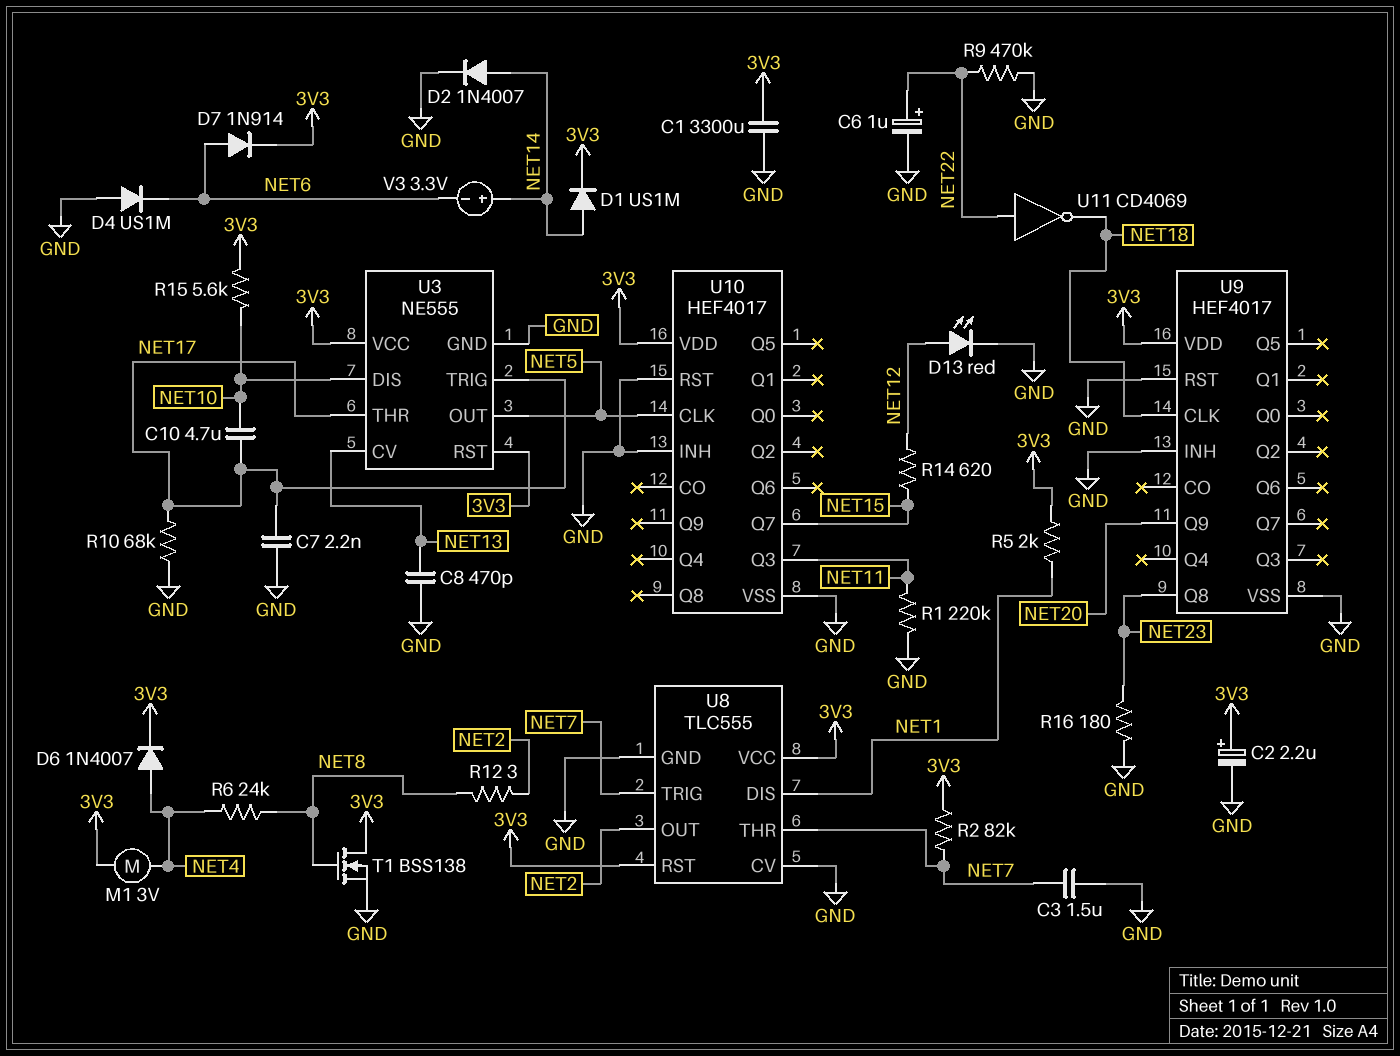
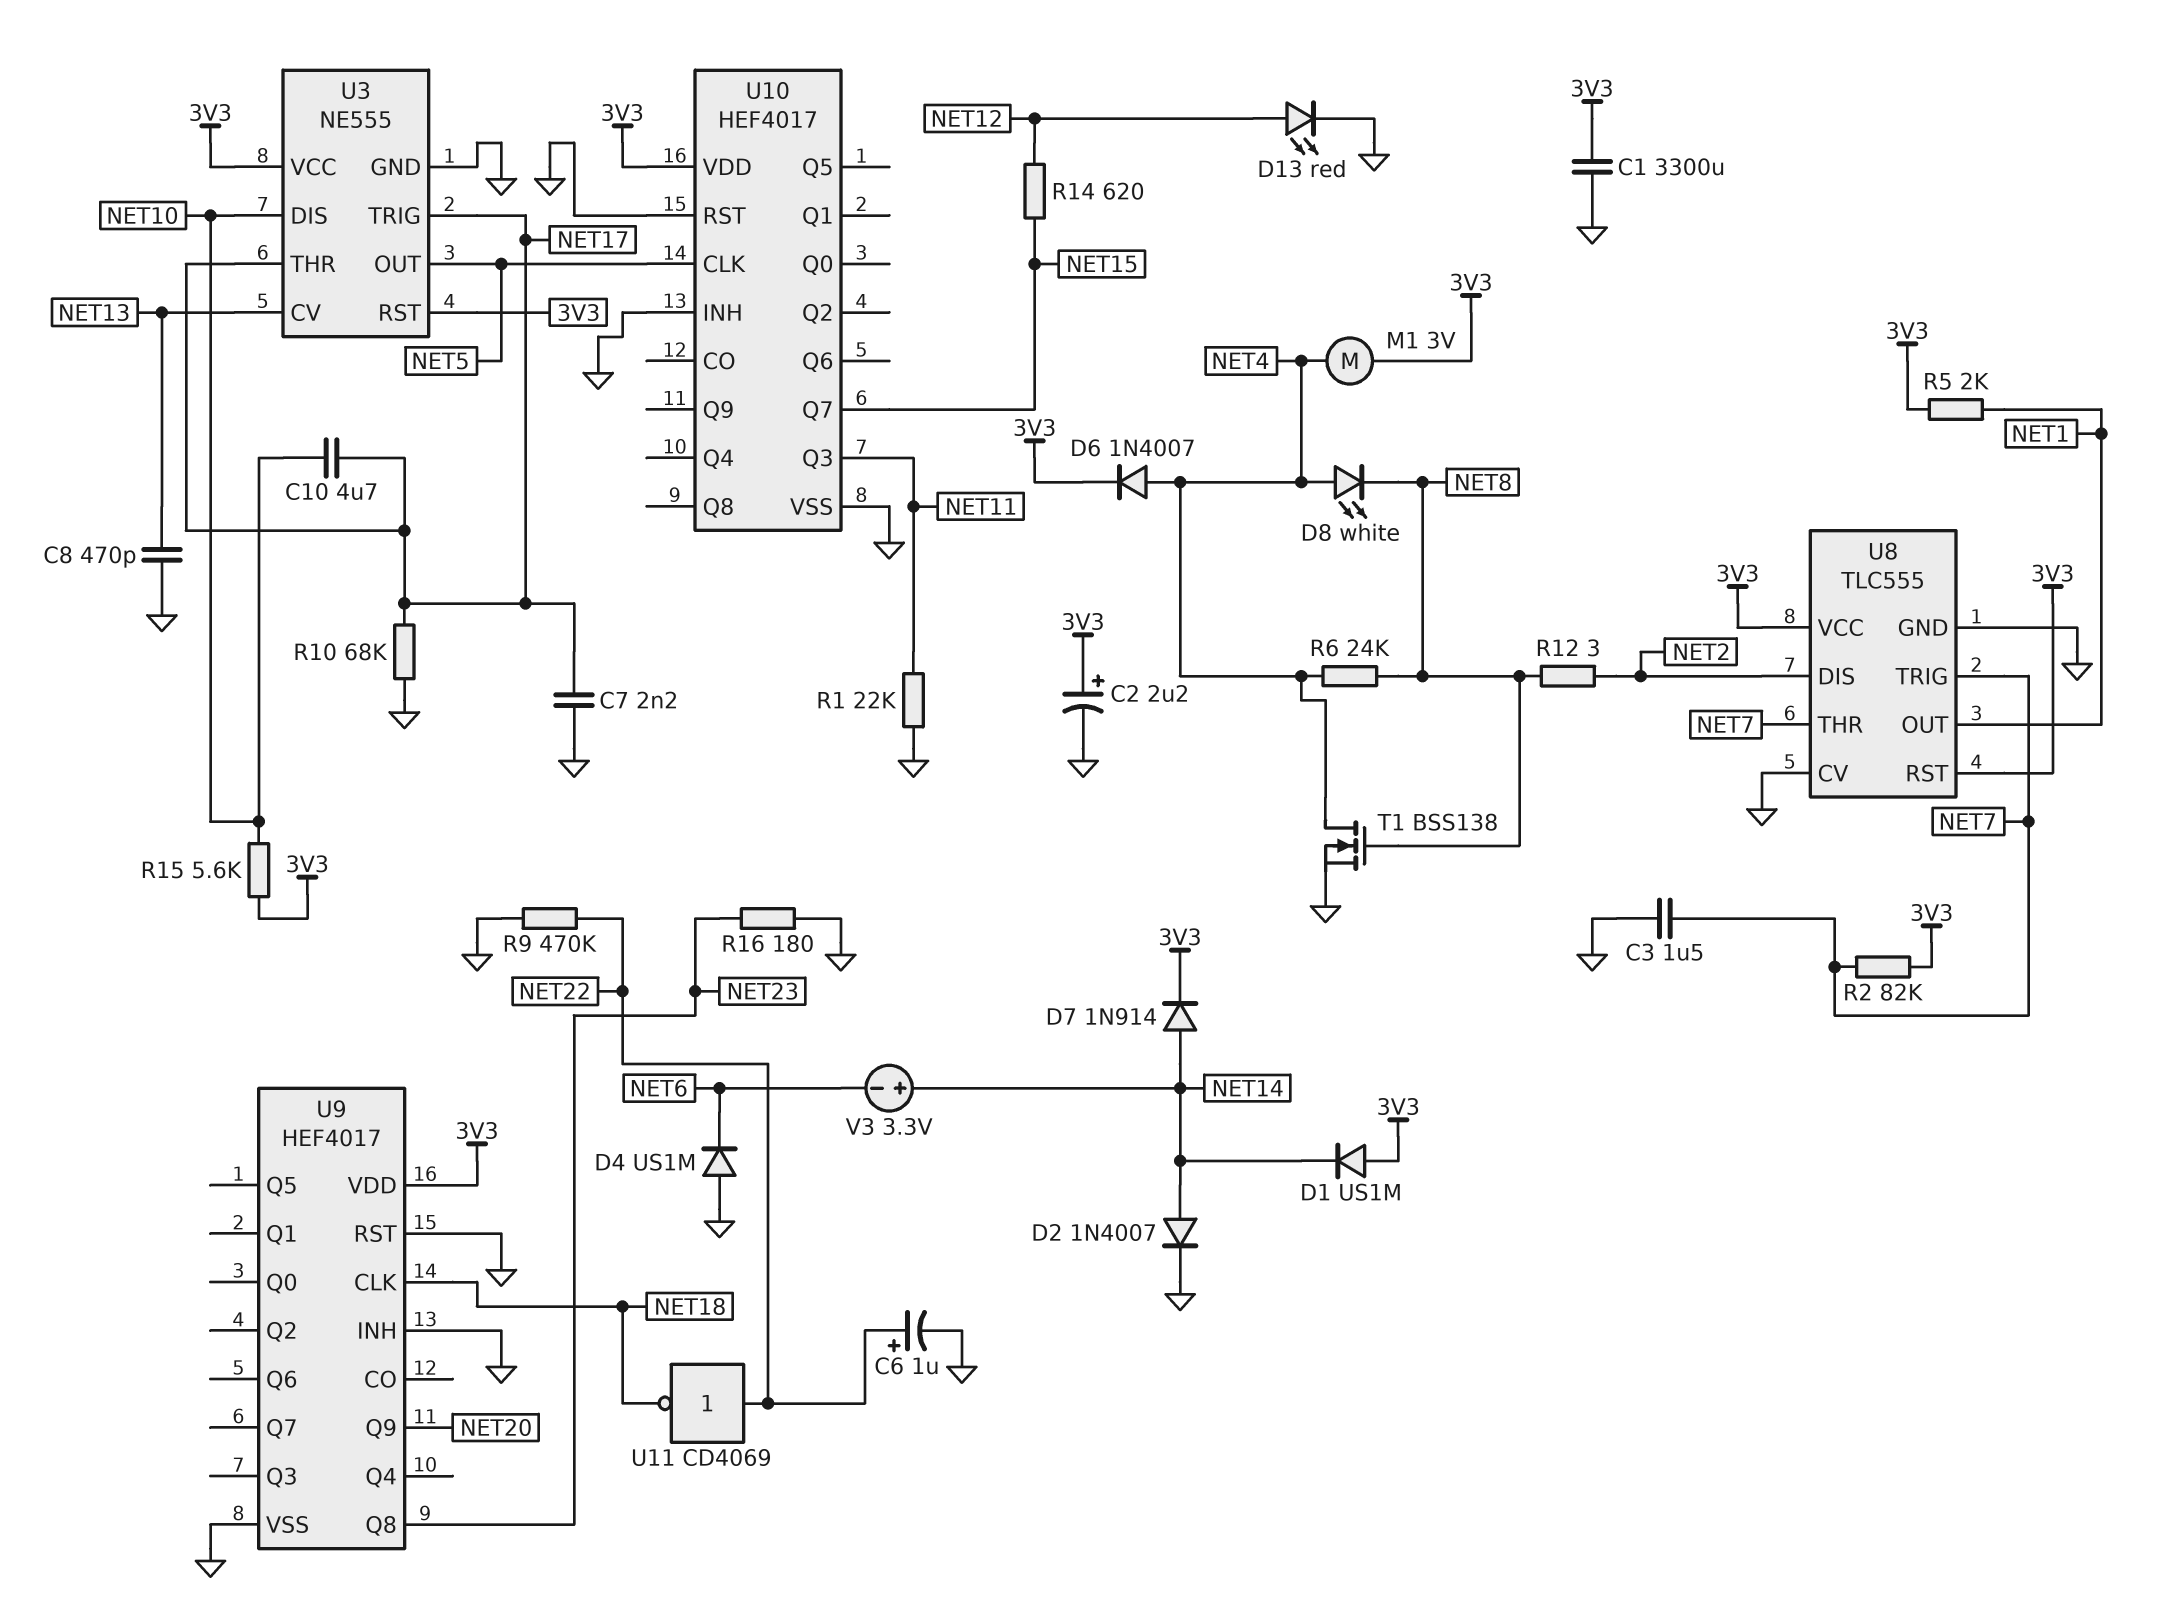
D1: diode US1M (A NET14, K 3V3) -> diode US1M (A 3V3, K NET14)
D7: diode 1N914 (A NET6, K 3V3) -> diode 1N914 (A NET14, K 3V3)
D8: none -> LED white (A NET4, K NET8)
R1: 220k (GND, NET11) -> 22k (GND, NET11)
T1: NMOS BSS138 (G NET8, D 3V3, S GND) -> NMOS BSS138 (G NET8, D NET4, S GND)
U8 pin DIS: NET1 -> NET2
U8 pin OUT: NET2 -> NET1

